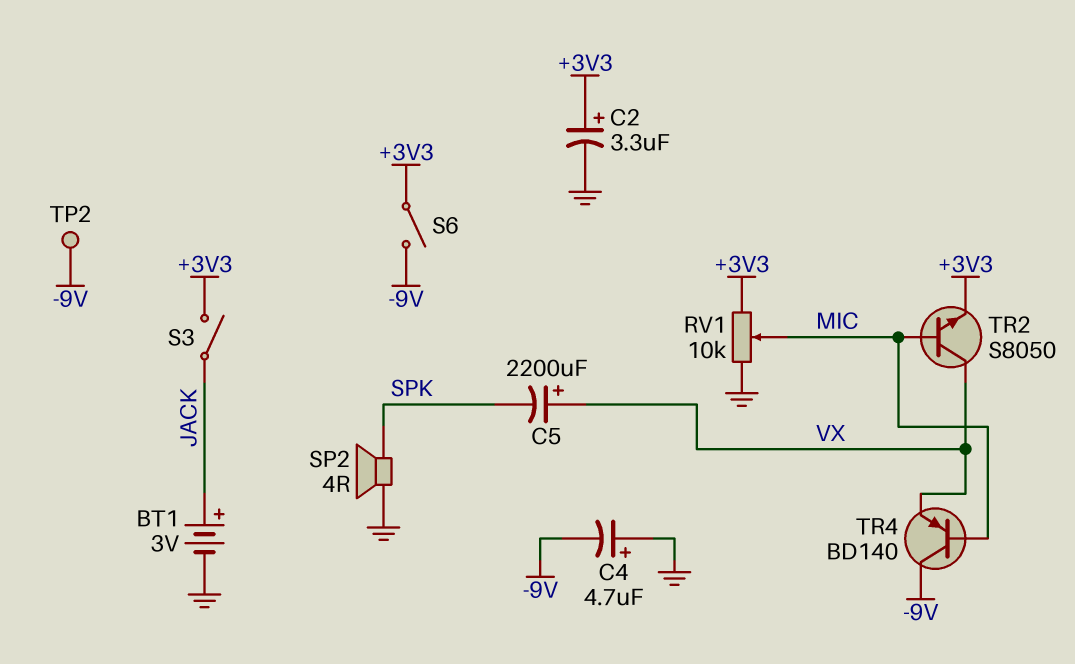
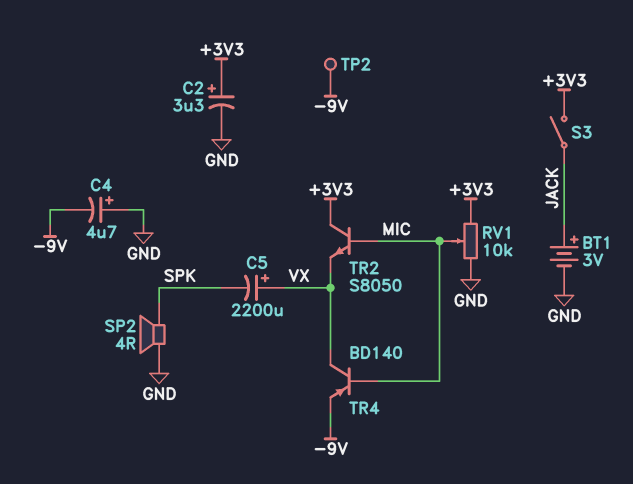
S6: switch (+3V3, -9V) -> none
TR2: NPN S8050 (B MIC, C VX, E +3V3) -> NPN S8050 (B MIC, C +3V3, E VX)
TR4: PNP BD140 (B MIC, C -9V, E VX) -> PNP BD140 (B MIC, C VX, E -9V)

